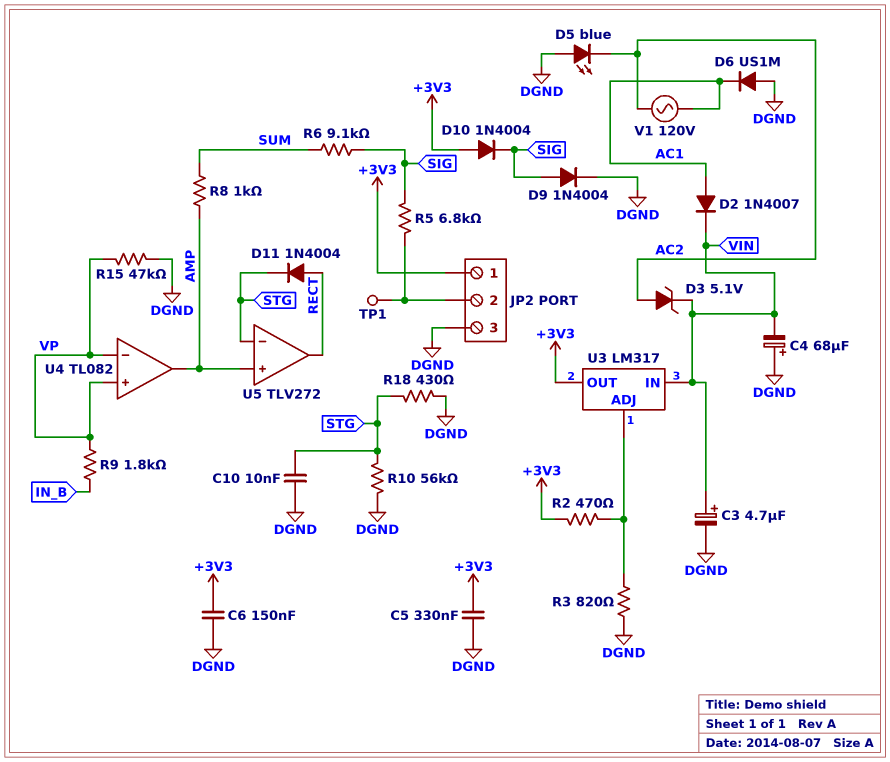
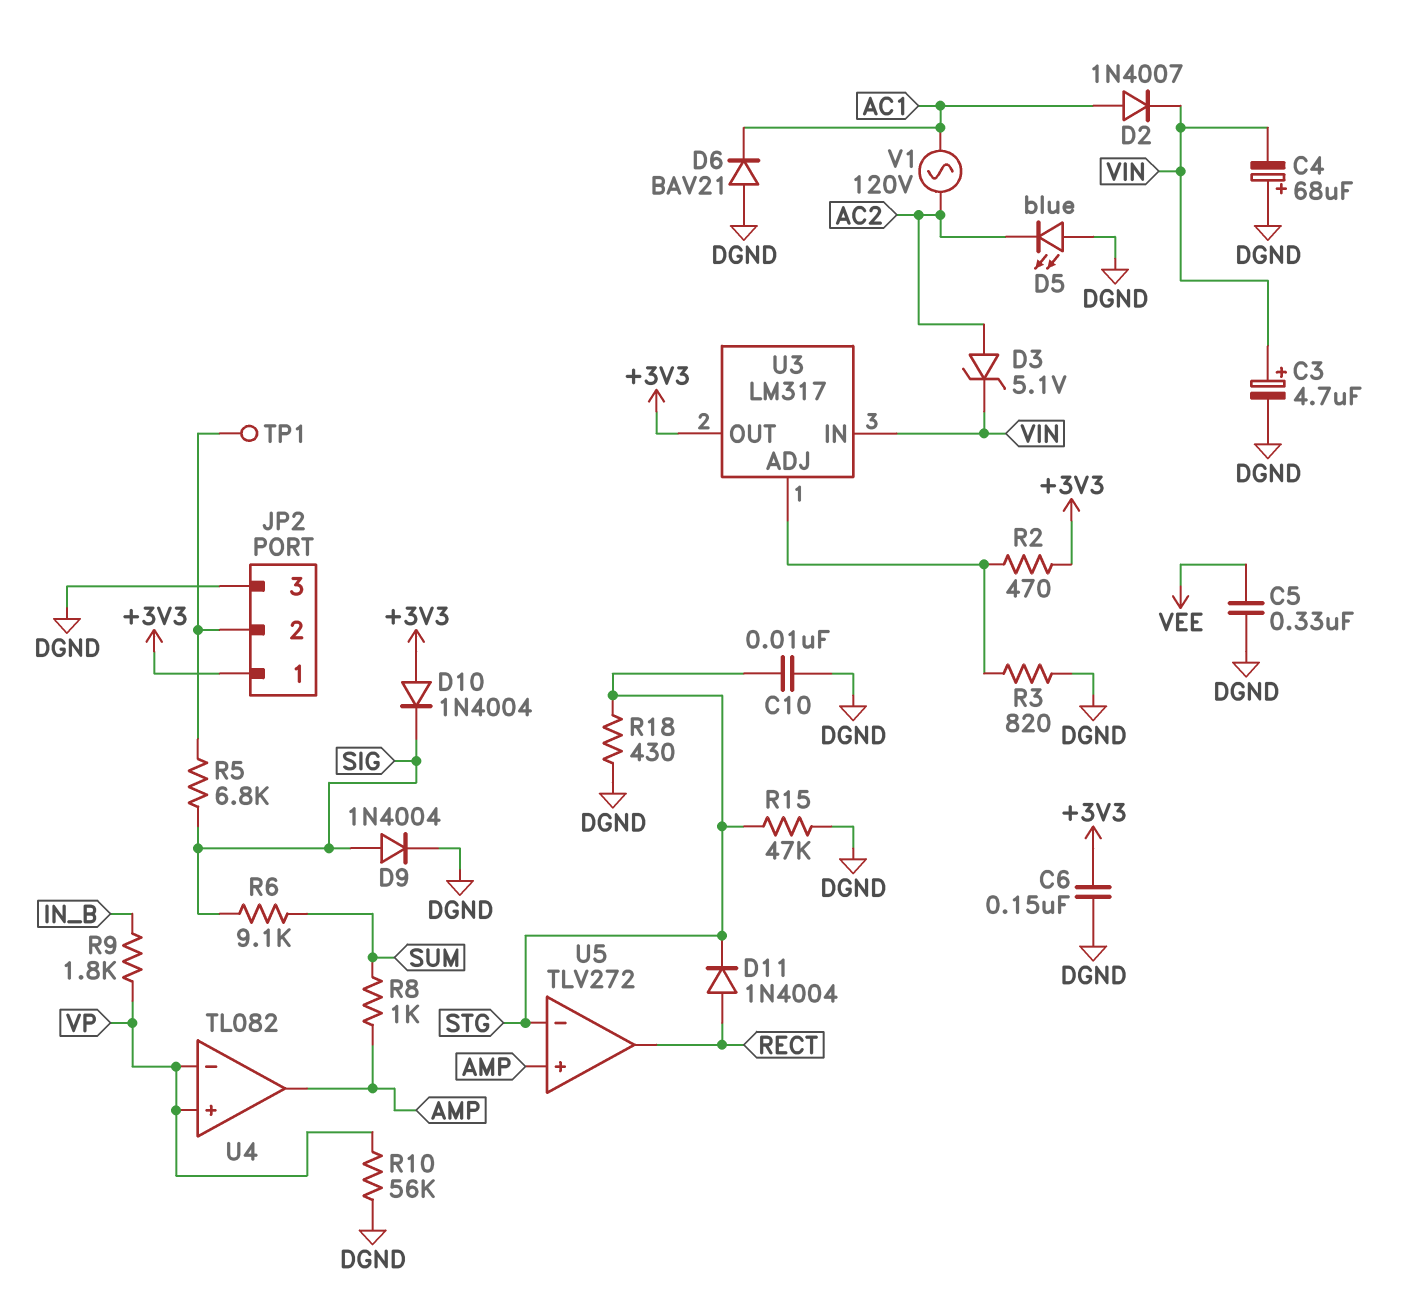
C5: 330nF (+3V3, DGND) -> 330nF (DGND, VEE)
D6: diode US1M (A DGND, K AC1) -> diode BAV21 (A DGND, K AC1)
R10: 56k (DGND, STG) -> 56k (DGND, VP)
R15: 47k (DGND, VP) -> 47k (DGND, STG)

